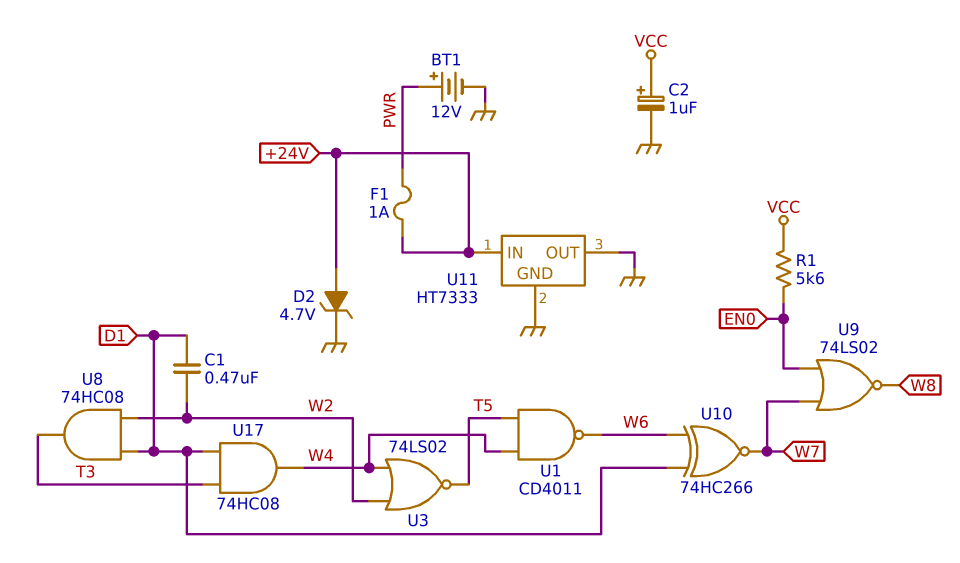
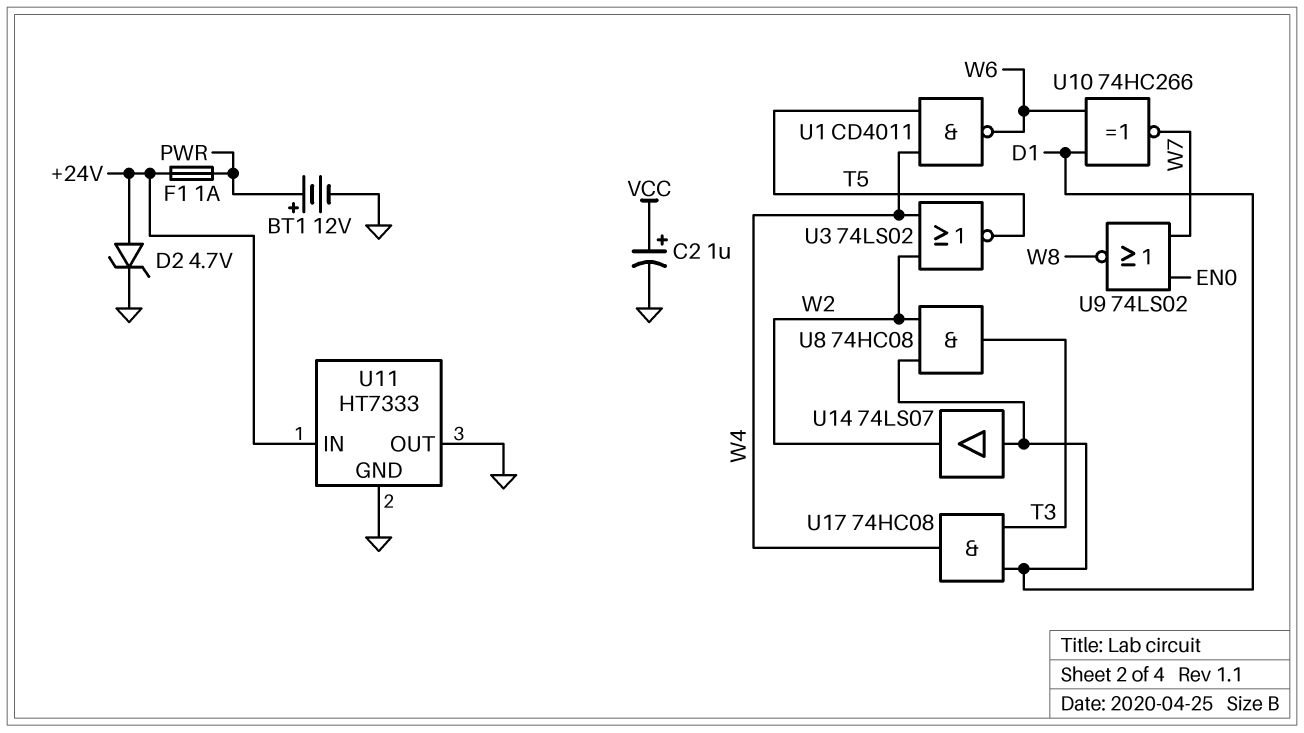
C1: 470nF (D1, W2) -> none
R1: 5.6k (EN0, VCC) -> none
U14: none -> buffer 74LS07 (in D1, out W2)

